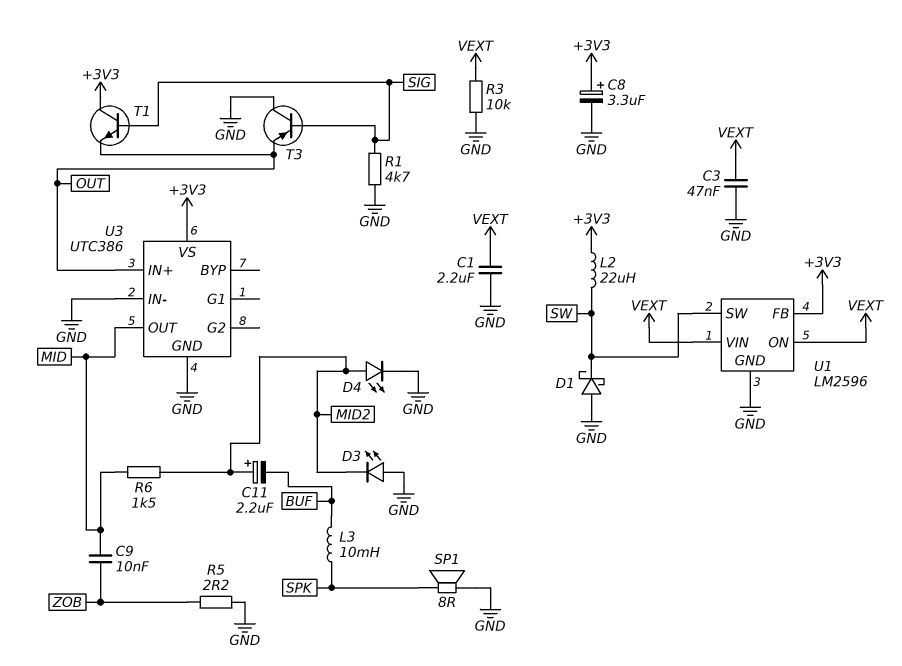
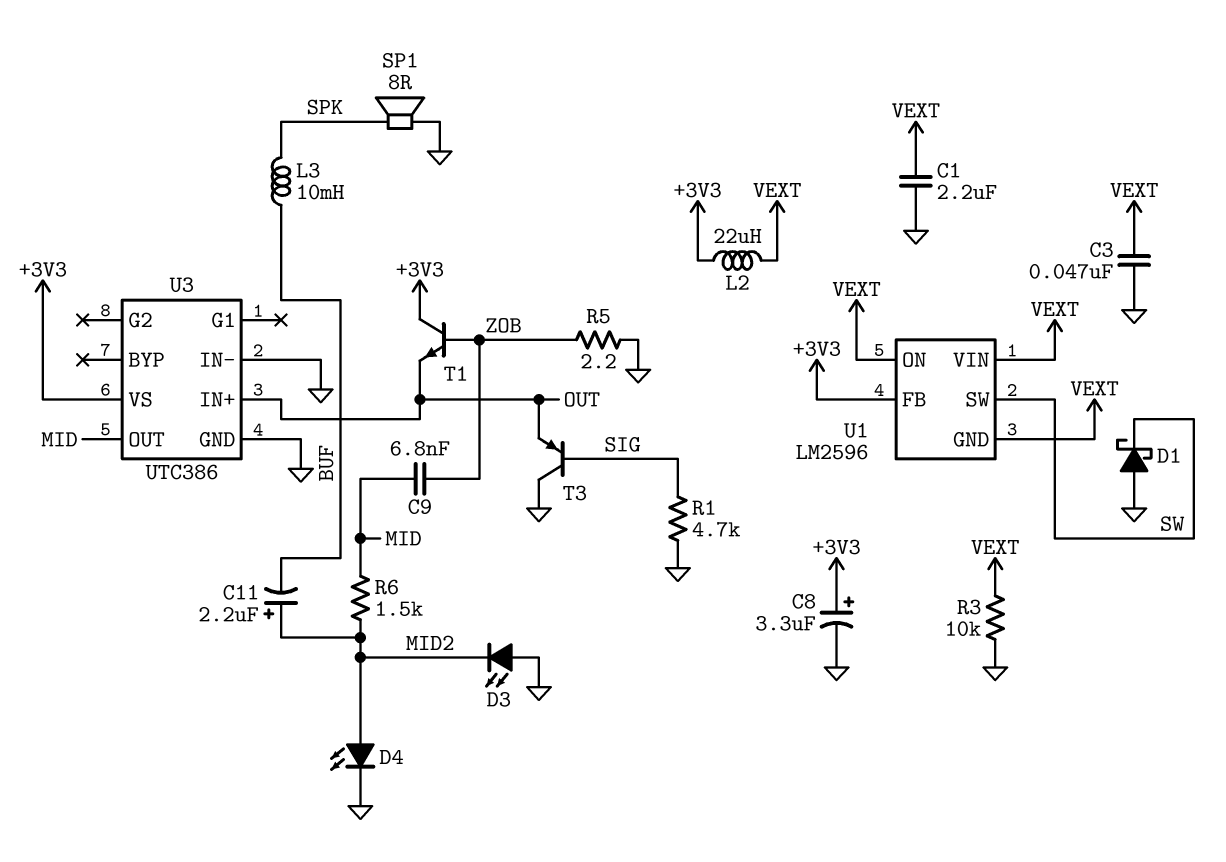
C9: 10nF (MID, ZOB) -> 6.8nF (MID, ZOB)
L2: 22uH (+3V3, SW) -> 22uH (+3V3, VEXT)
T1: NPN (B SIG, C +3V3, E OUT) -> NPN (B ZOB, C +3V3, E OUT)
U1 pin GND: GND -> VEXT

